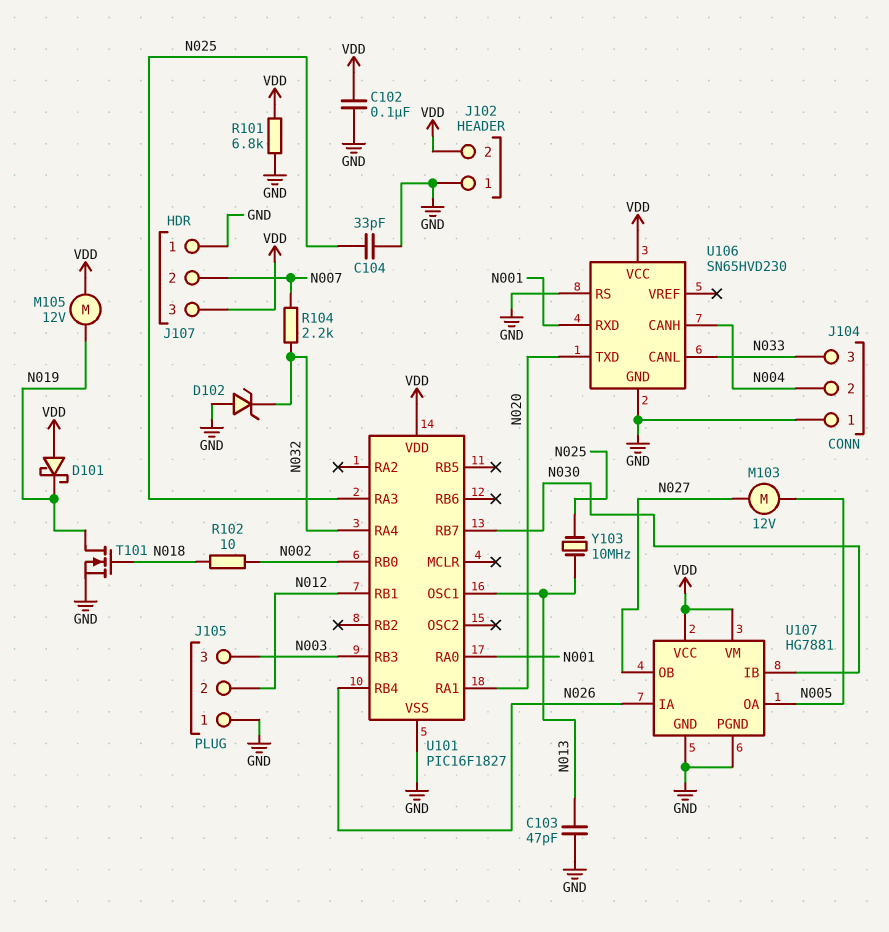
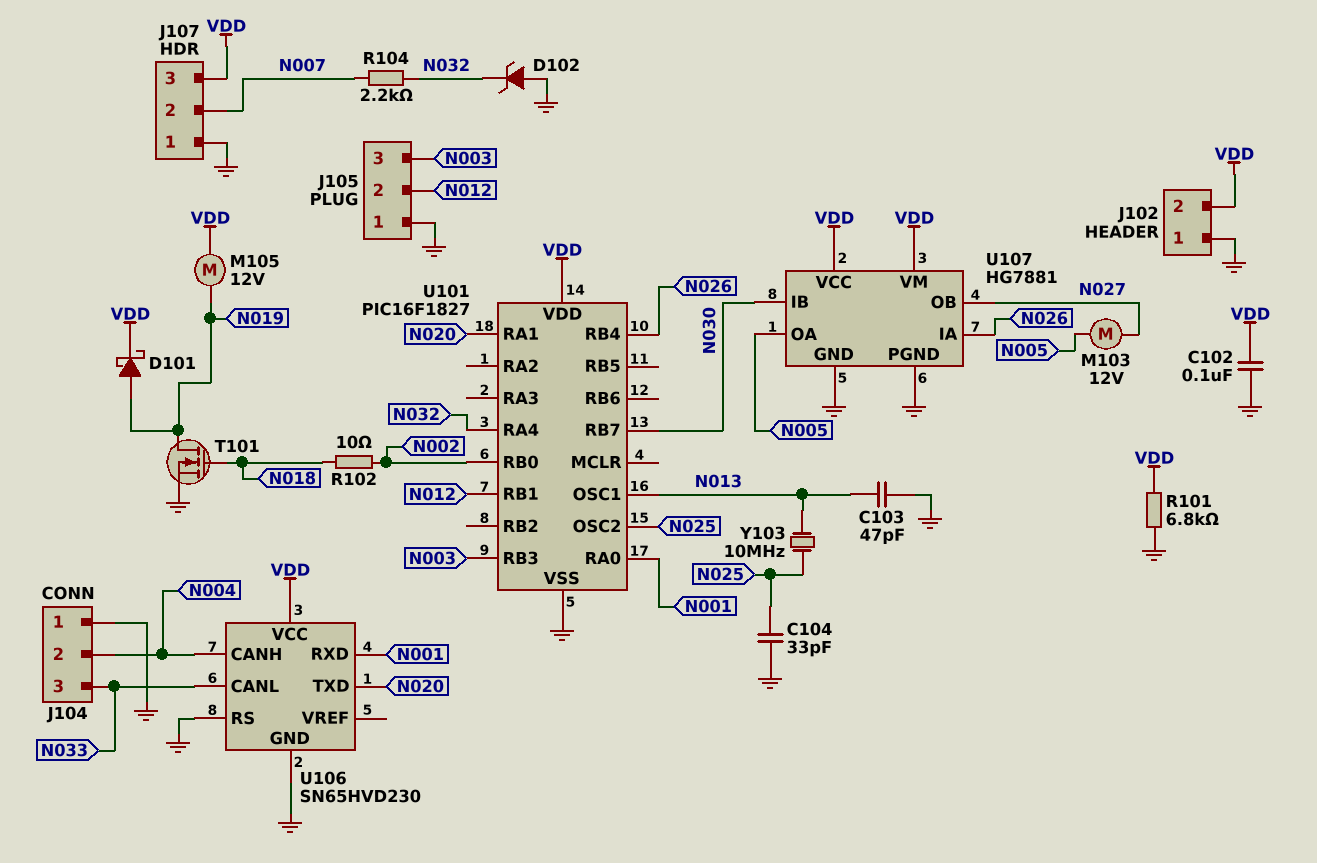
D101: schottky (A VDD, K N019) -> schottky (A N019, K VDD)
U101 pin OSC2: none -> N025
U101 pin RA3: N025 -> none

